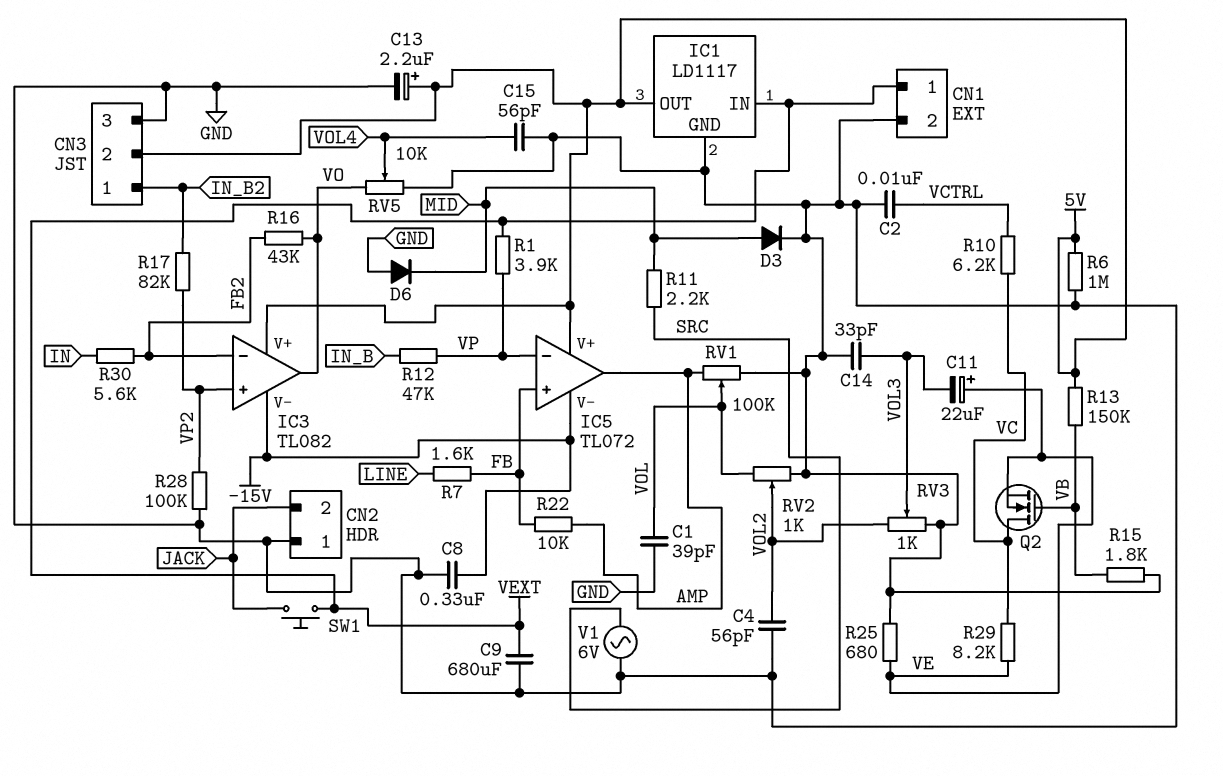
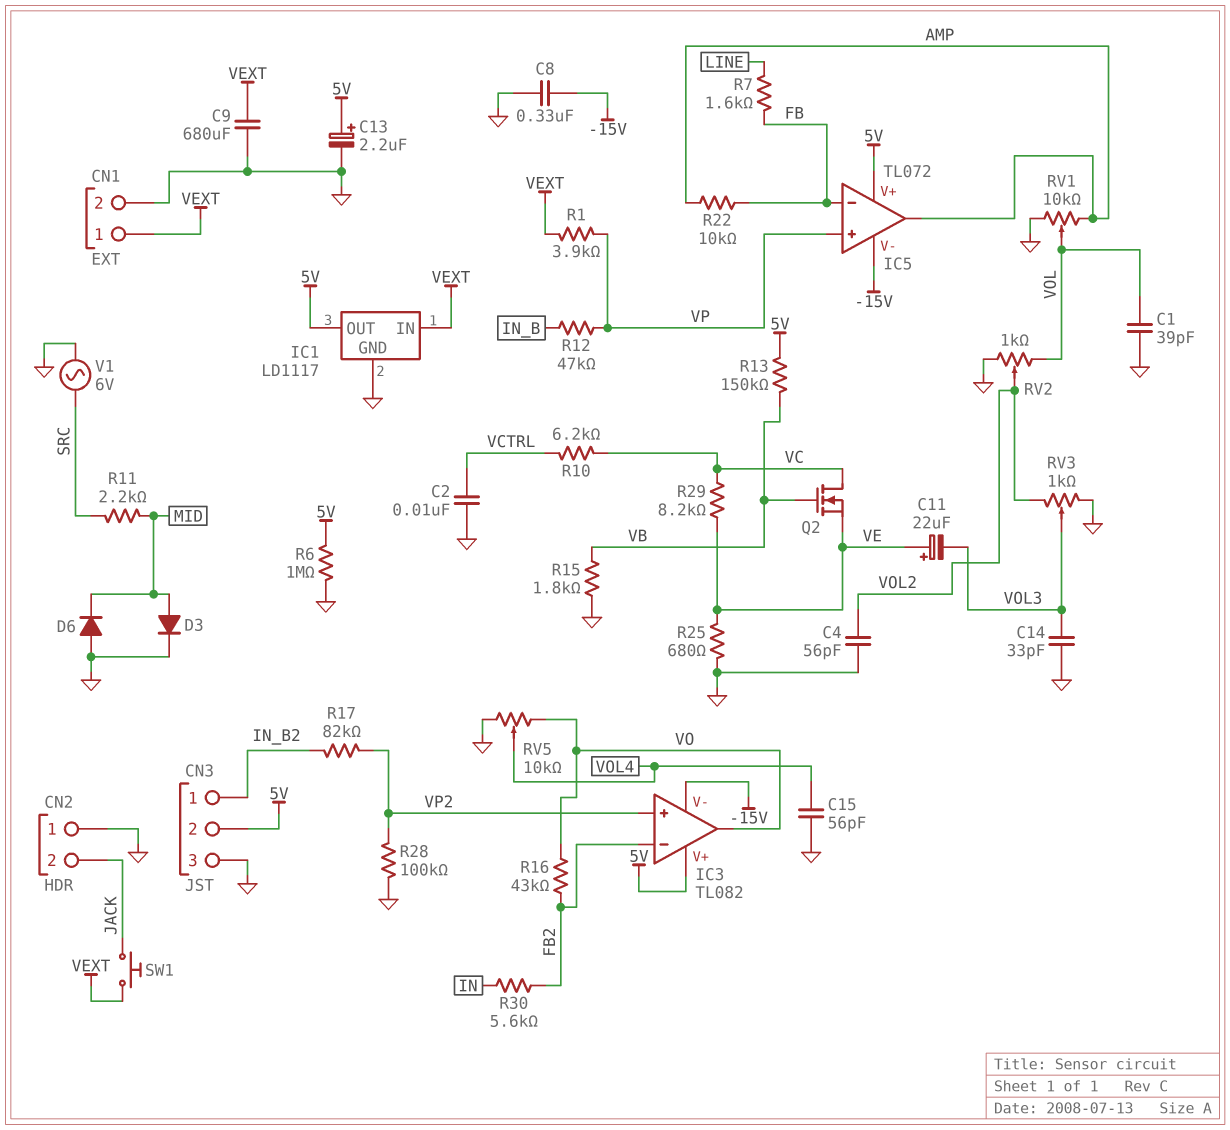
IC5 pin in+: FB -> VP
IC5 pin in-: VP -> FB
RV1: 100k (AMP, GND, wiper VOL) -> 10k (AMP, GND, wiper VOL)

